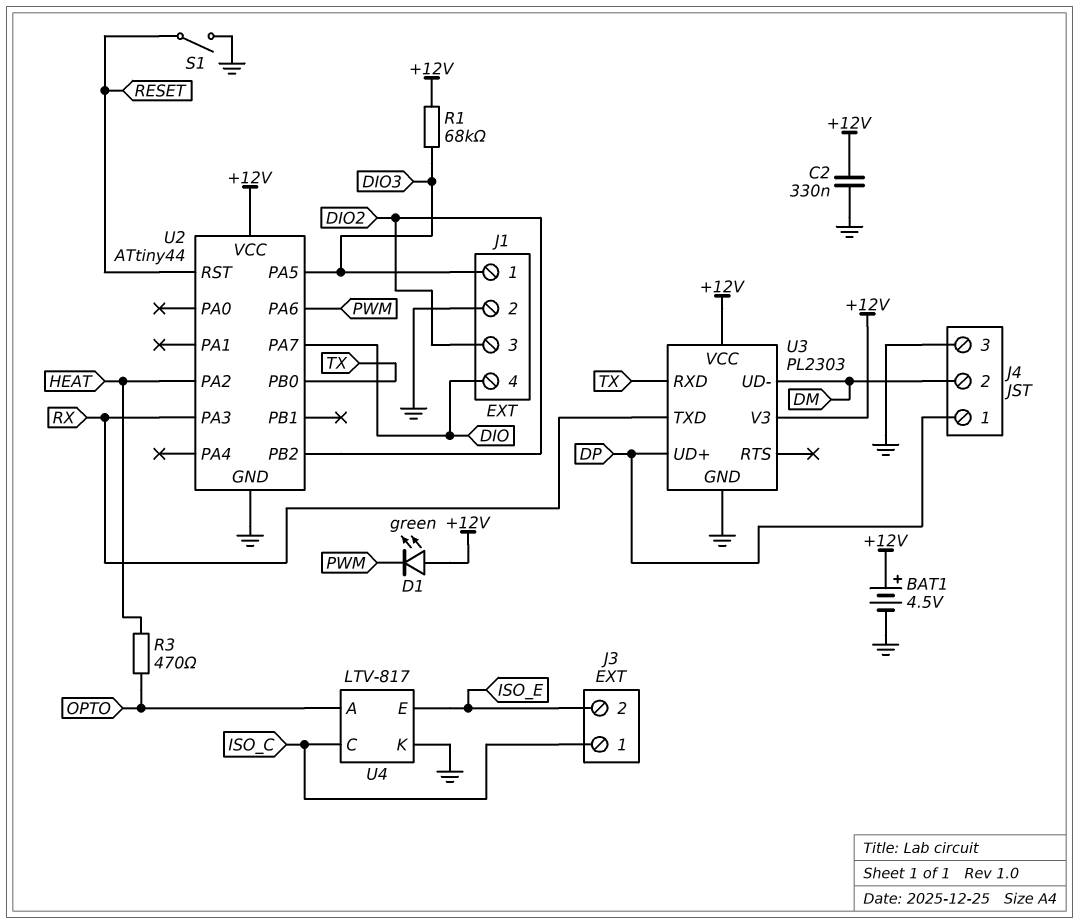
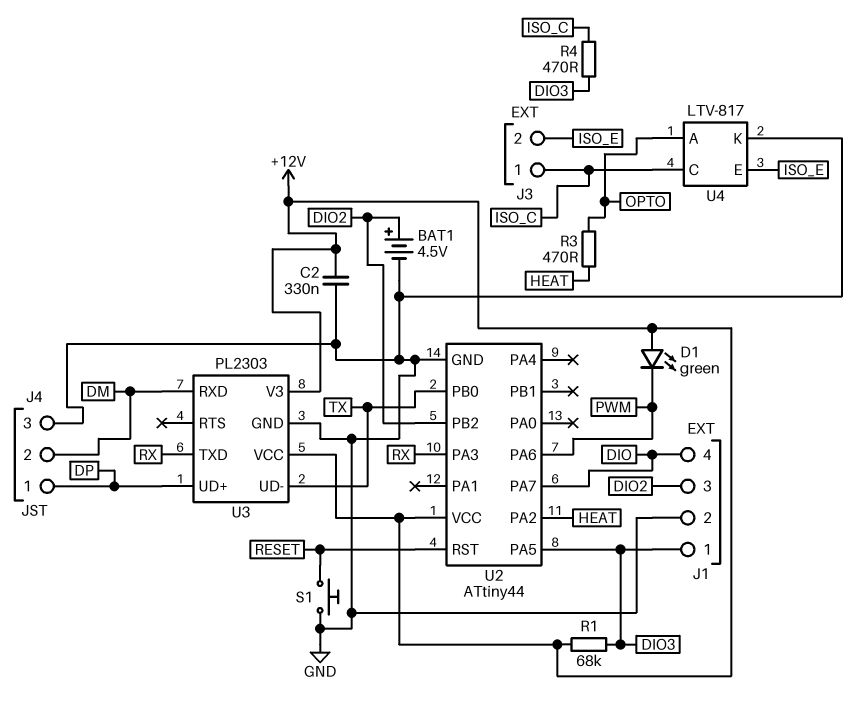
BAT1: 4.5V (plus +12V, minus GND) -> 4.5V (plus DIO2, minus GND)
R4: none -> 470 (DIO3, ISO_C)
S1: switch (GND, RESET) -> button (GND, RESET)
U3 pin RXD: TX -> DM
U3 pin UD-: DM -> TX

